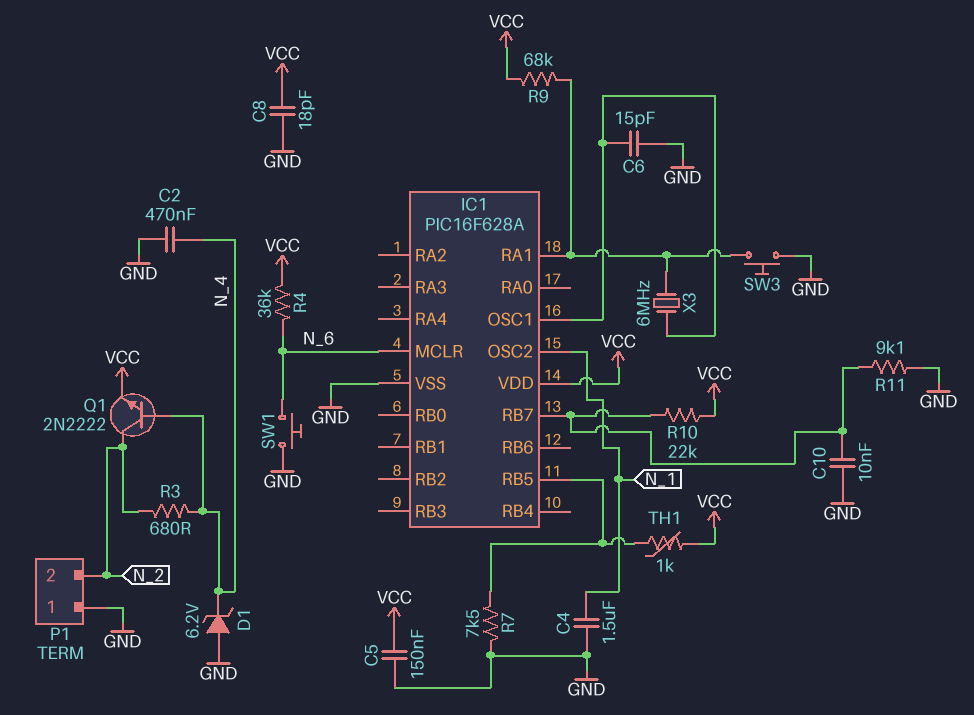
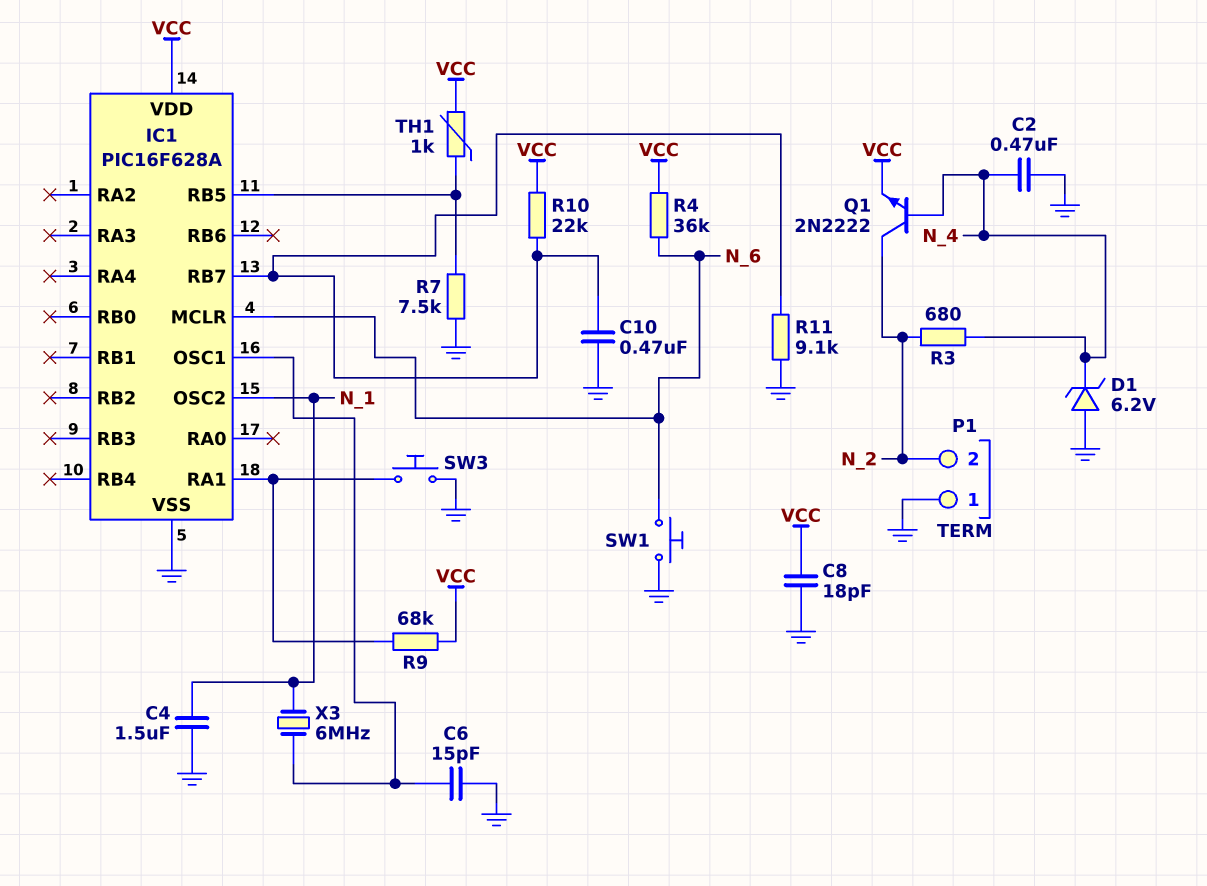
C5: 150nF (GND, VCC) -> none
C10: 10nF (GND, IC1/RB7) -> 470nF (GND, IC1/RB7)
X3: 6MHz (IC1/OSC1, IC1/RA1) -> 6MHz (IC1/OSC1, N_1)

